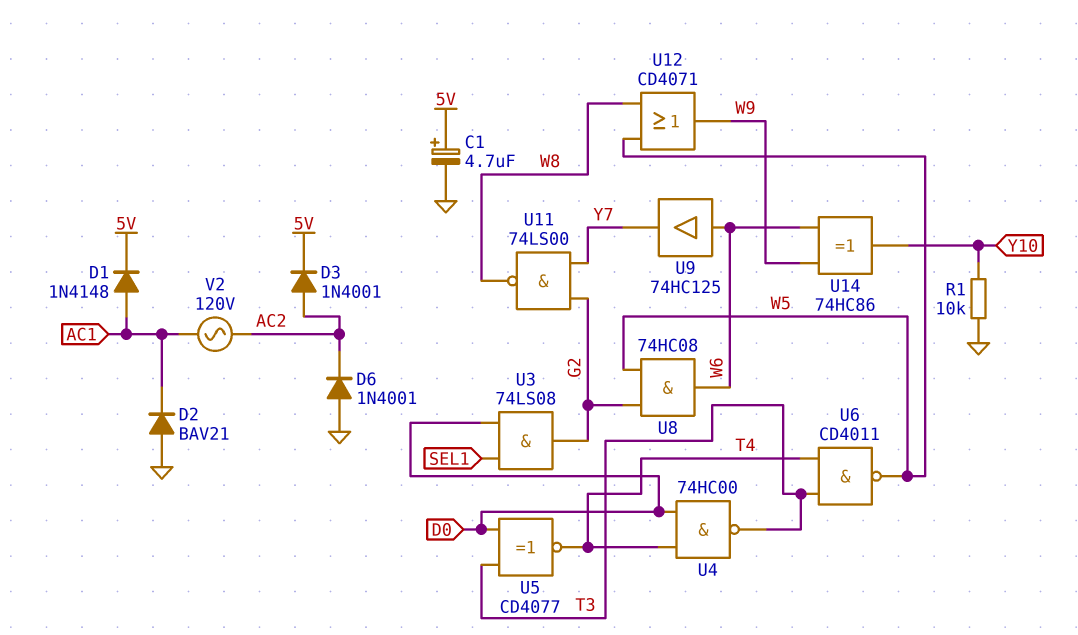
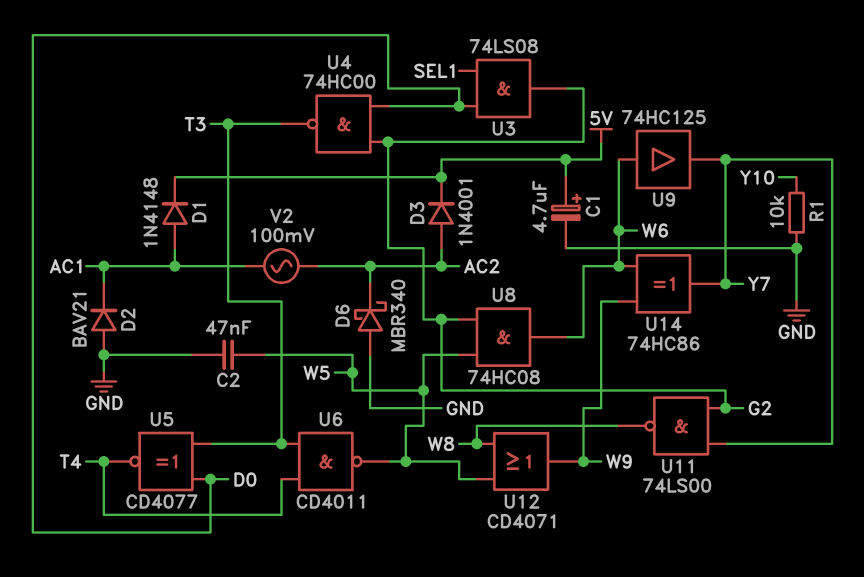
C2: none -> 47nF (GND, W5)
D6: diode 1N4001 (A GND, K AC2) -> schottky MBR340 (A GND, K AC2)
U4: NAND 74HC00 (in D0, in T4, out T3) -> NAND 74HC00 (in D0, in G2, out T3)
U14: XOR 74HC86 (in W6, in W9, out Y10) -> XOR 74HC86 (in W6, in W9, out Y7)
V2: AC 120V (AC1, AC2) -> AC 100mV (AC1, AC2)

